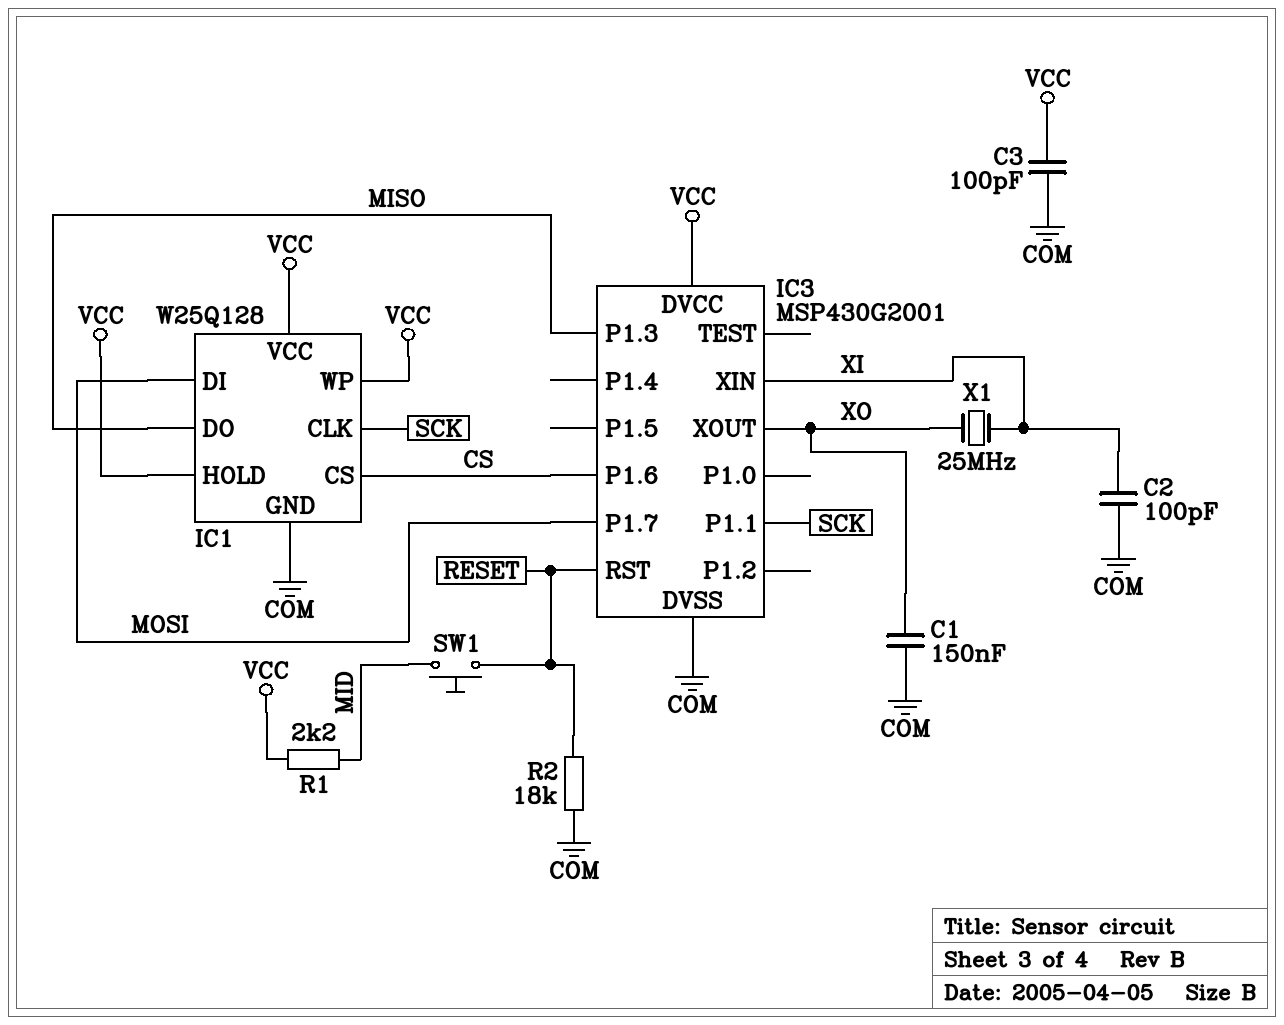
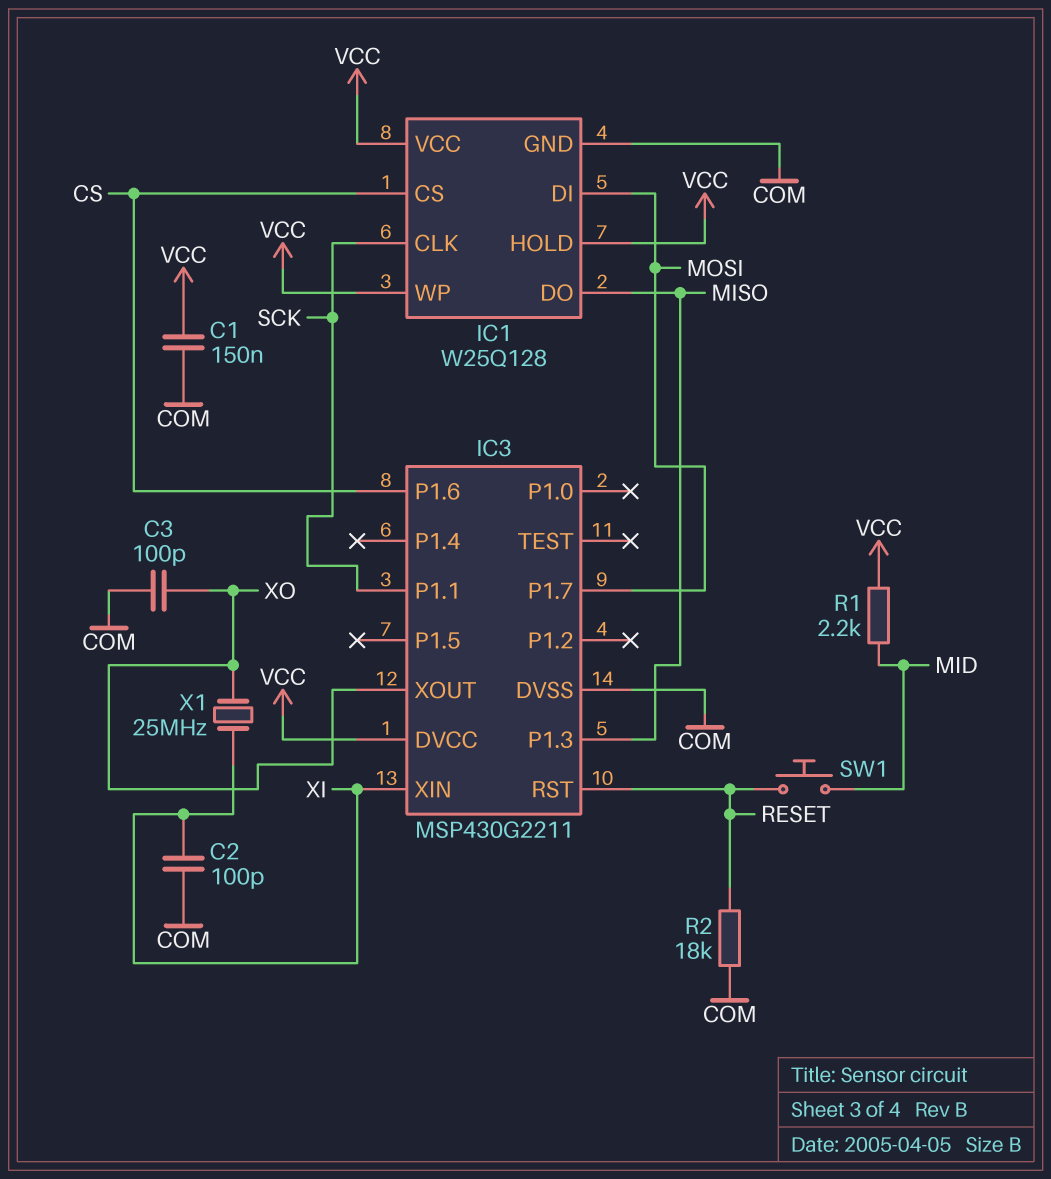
C1: 150nF (COM, XO) -> 150nF (COM, VCC)
C3: 100pF (COM, VCC) -> 100pF (COM, XO)
IC3: MSP430G2001 -> MSP430G2211

